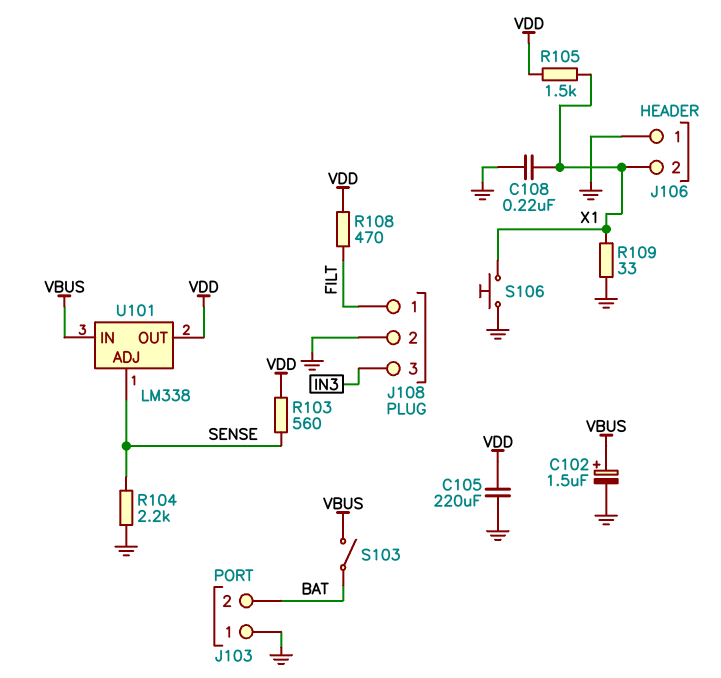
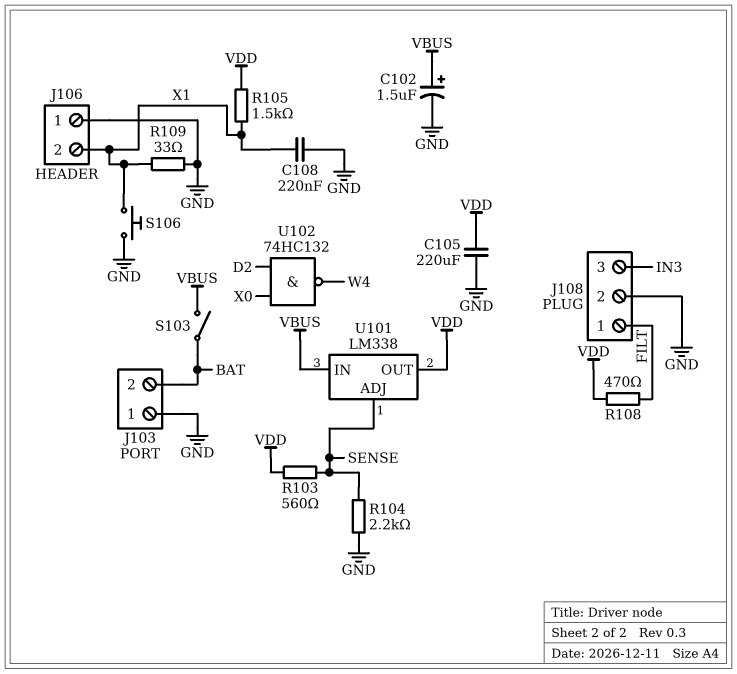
U102: none -> NAND 74HC132 (in D2, in X0, out W4)

